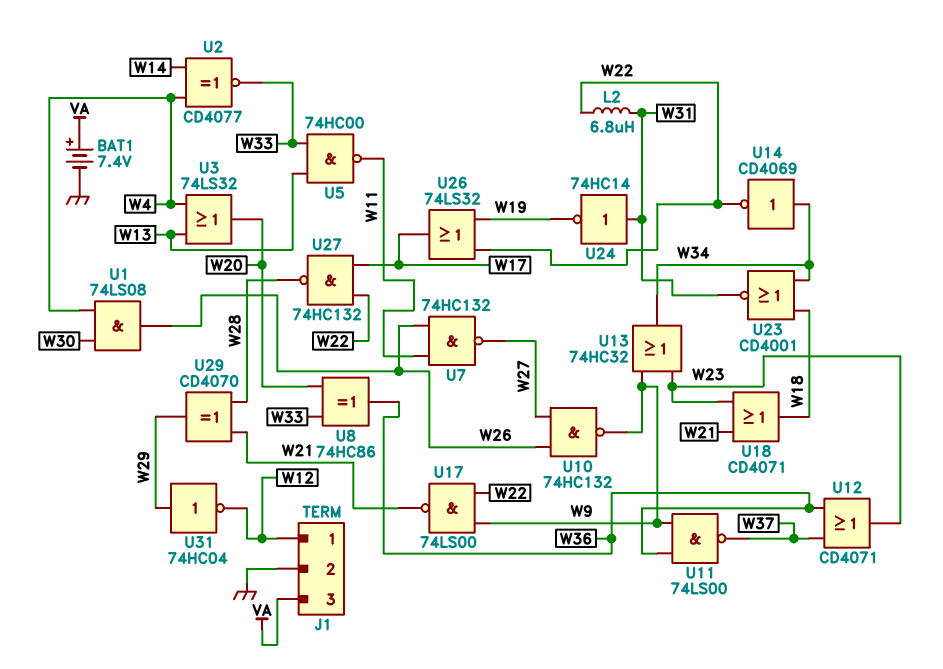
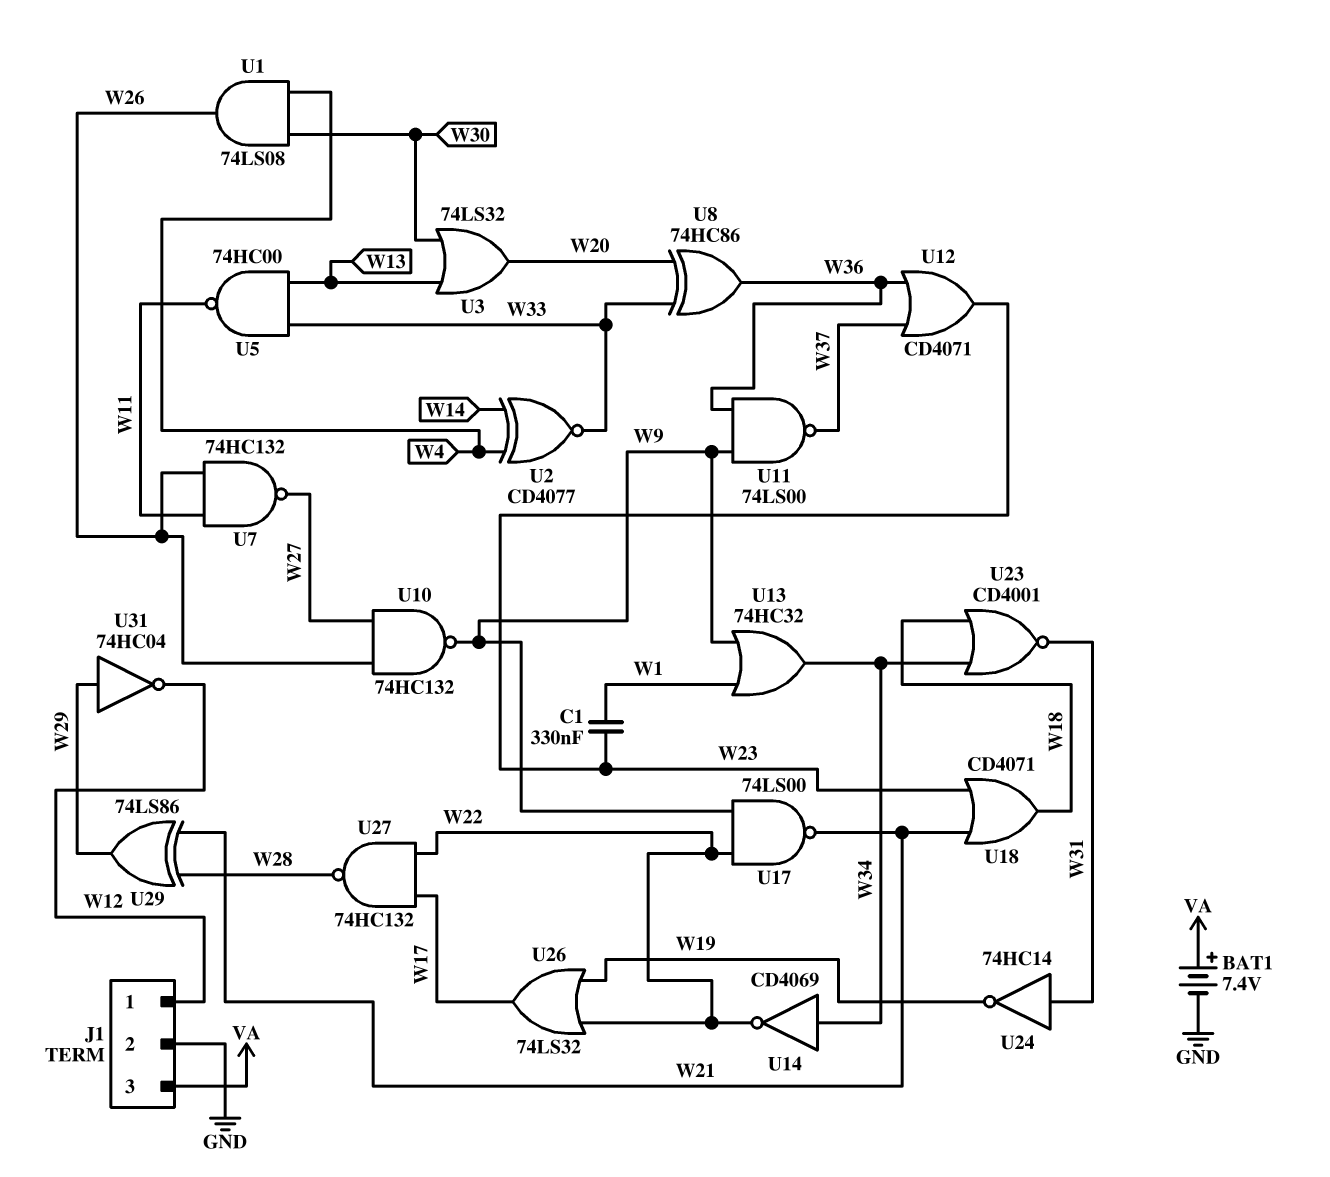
C1: none -> 330nF (W1, W23)
L2: 6.8uH (W22, W31) -> none
U3: OR 74LS32 (in W4, in W13, out W20) -> OR 74LS32 (in W13, in W30, out W20)
U13: OR 74HC32 (in W9, in W23, out W34) -> OR 74HC32 (in W1, in W9, out W34)
U29: XOR CD4070 (in W21, in W28, out W29) -> XOR 74LS86 (in W21, in W28, out W29)

